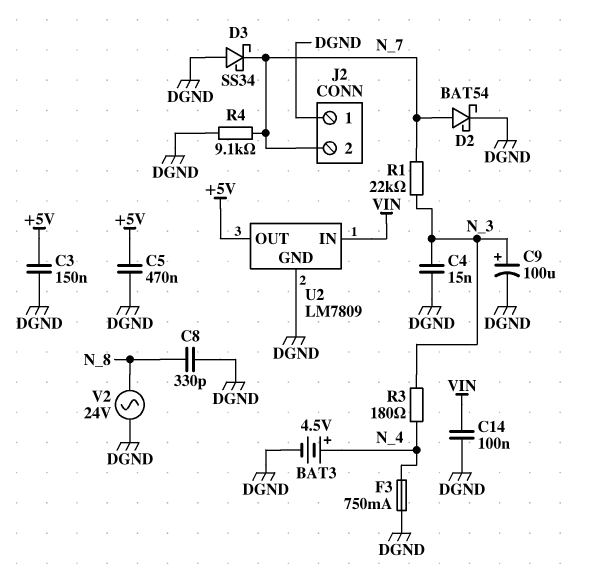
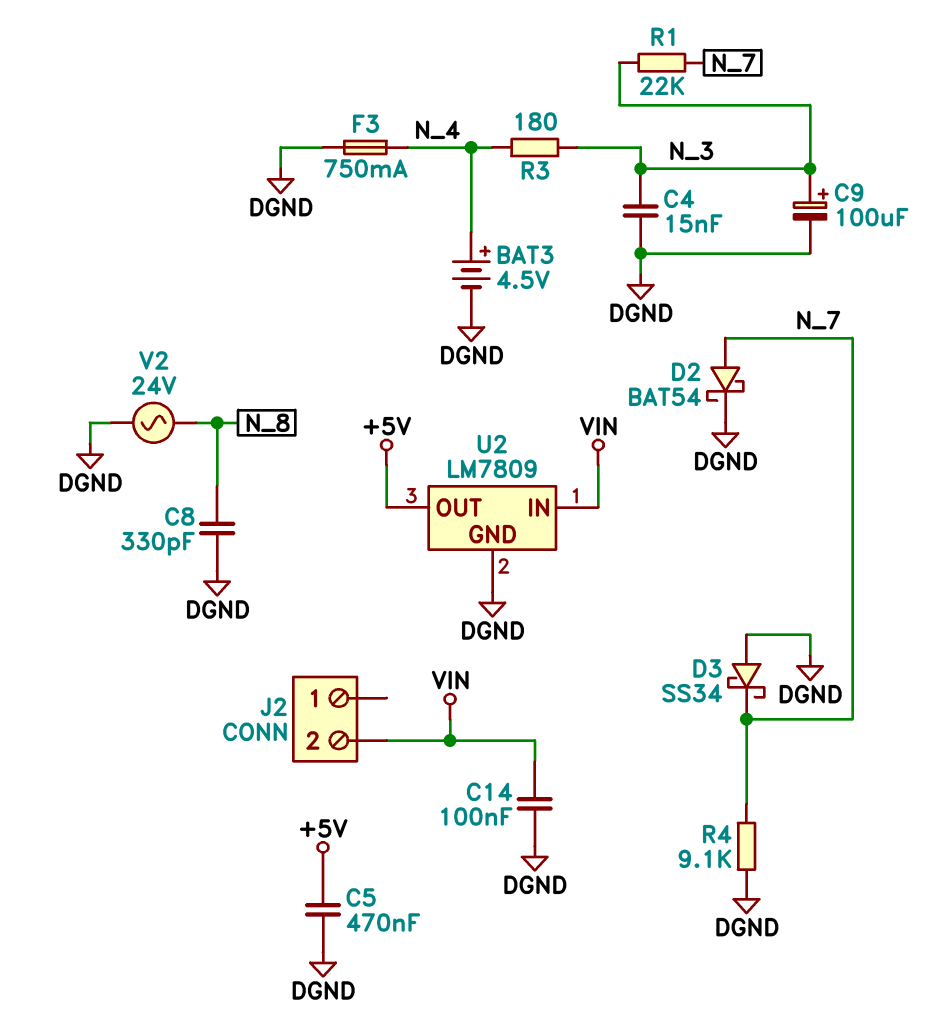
C3: 150nF (+5V, DGND) -> none
J2 pin 1: DGND -> none
J2 pin 2: N_7 -> VIN

